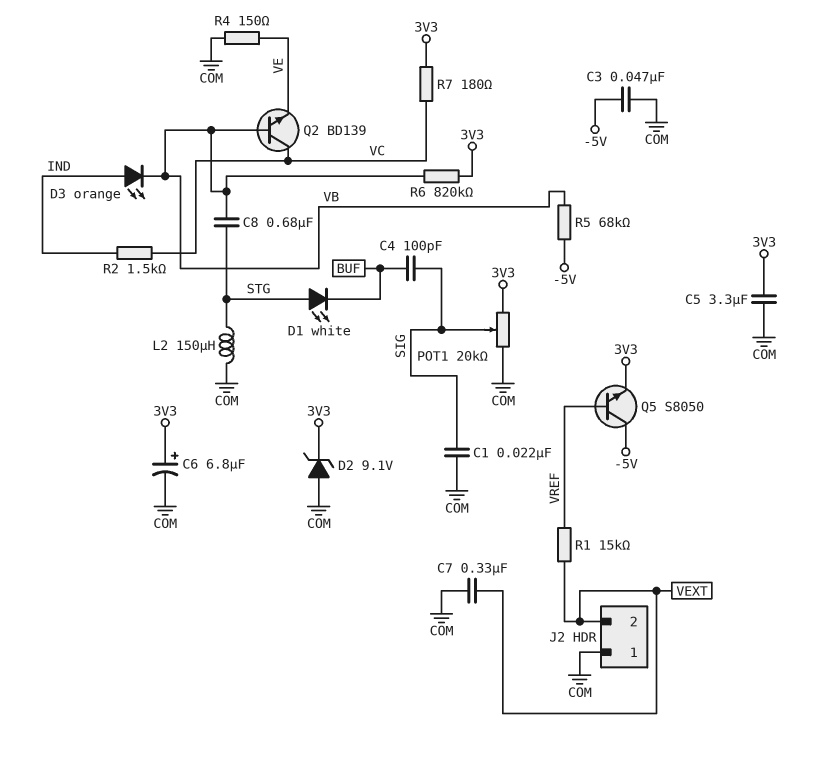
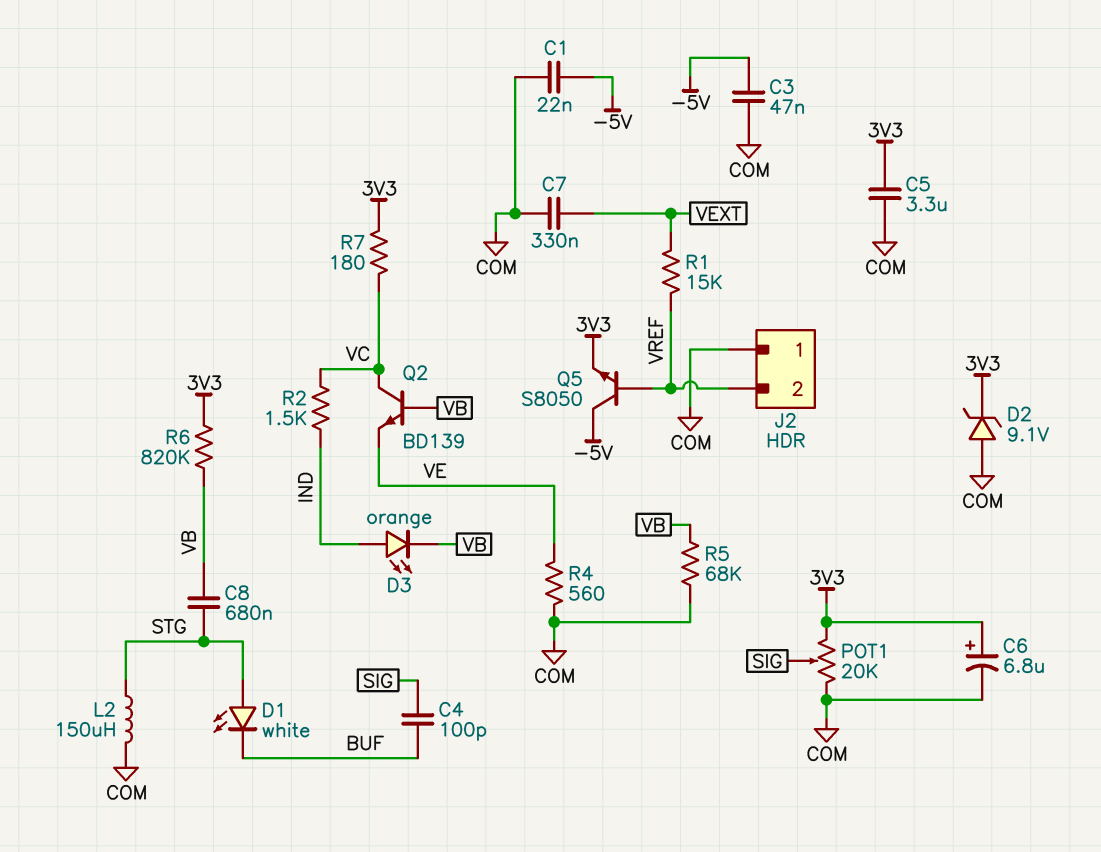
C1: 22nF (COM, SIG) -> 22nF (-5V, COM)
J2 pin 2: VEXT -> VREF
R4: 150 (COM, VE) -> 560 (COM, VE)
R5: 68k (-5V, VB) -> 68k (COM, VB)

